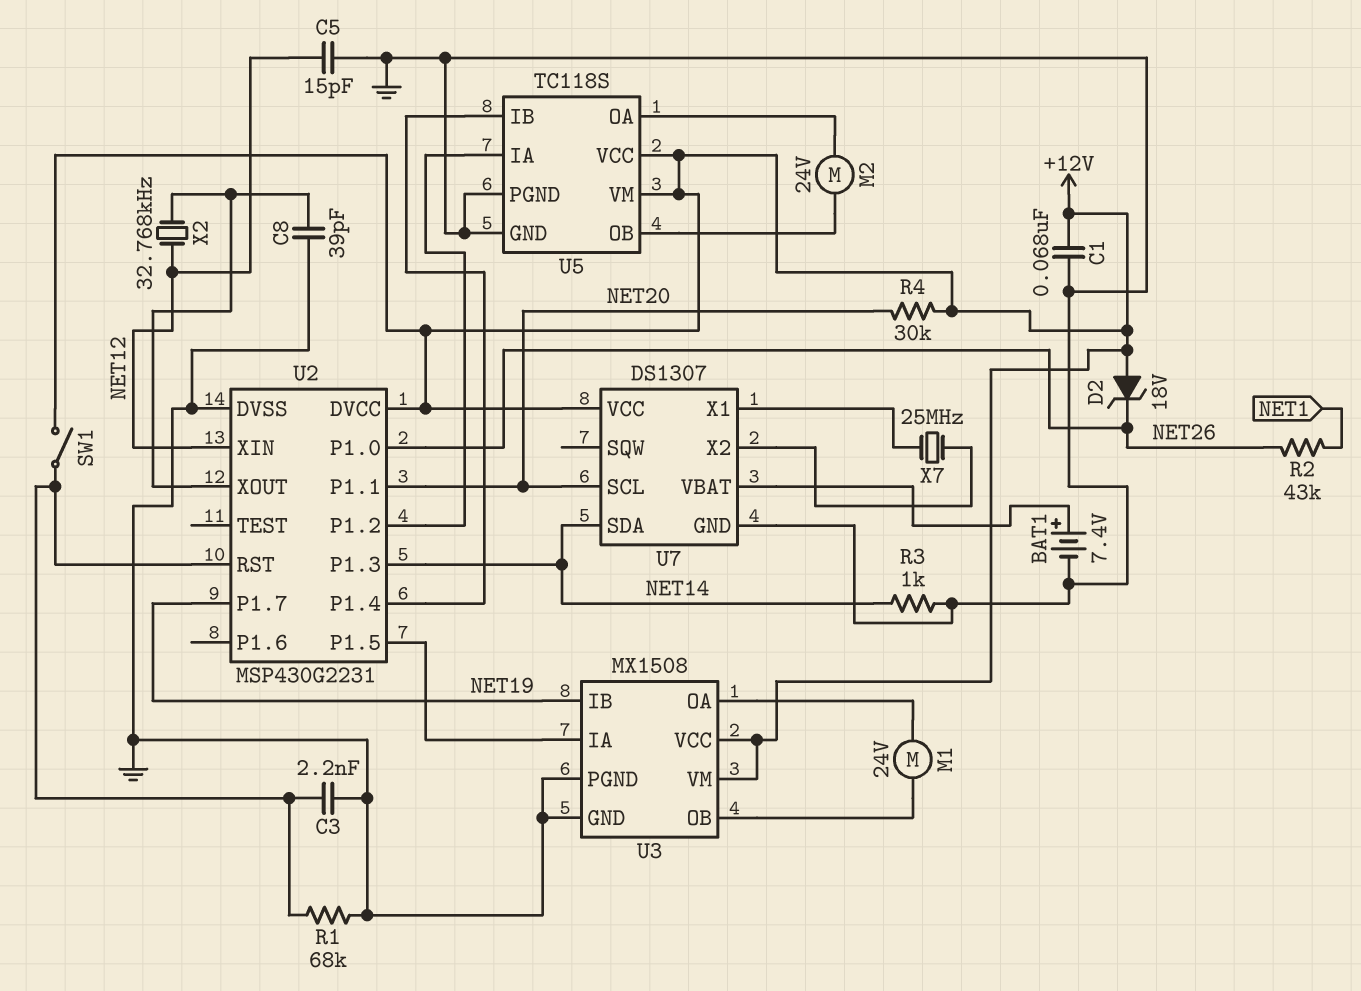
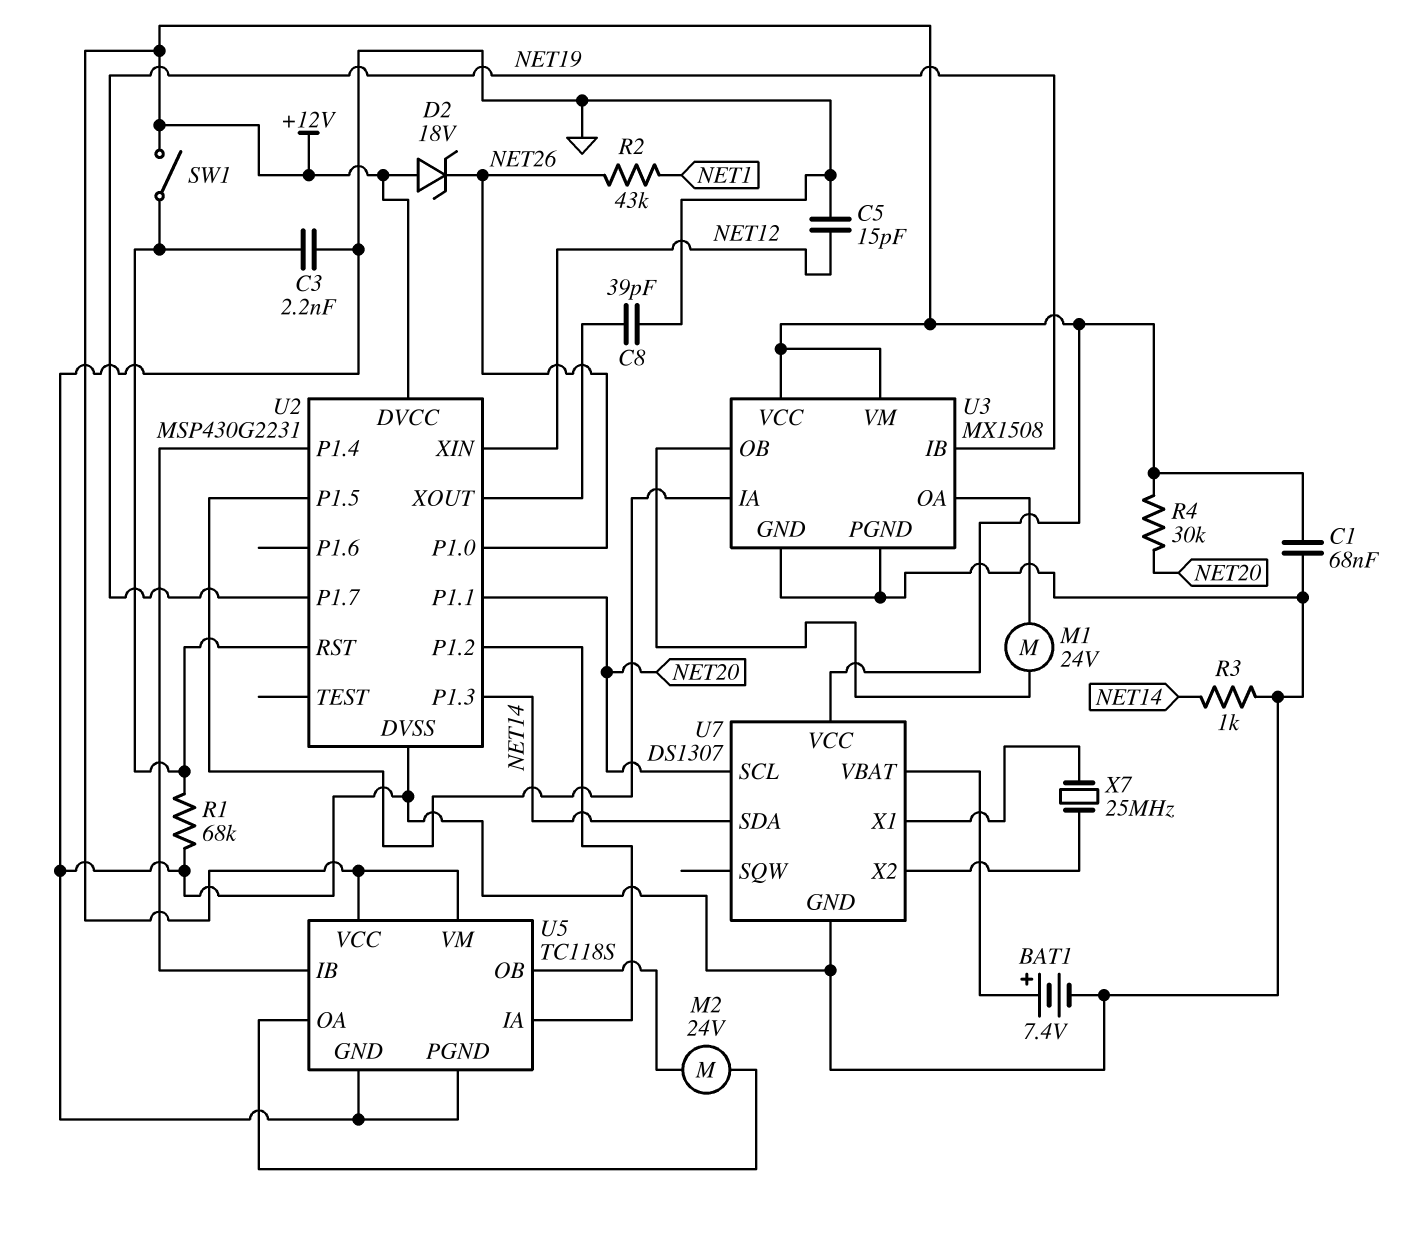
X2: 32.768kHz (NET12, U2/XOUT) -> none

